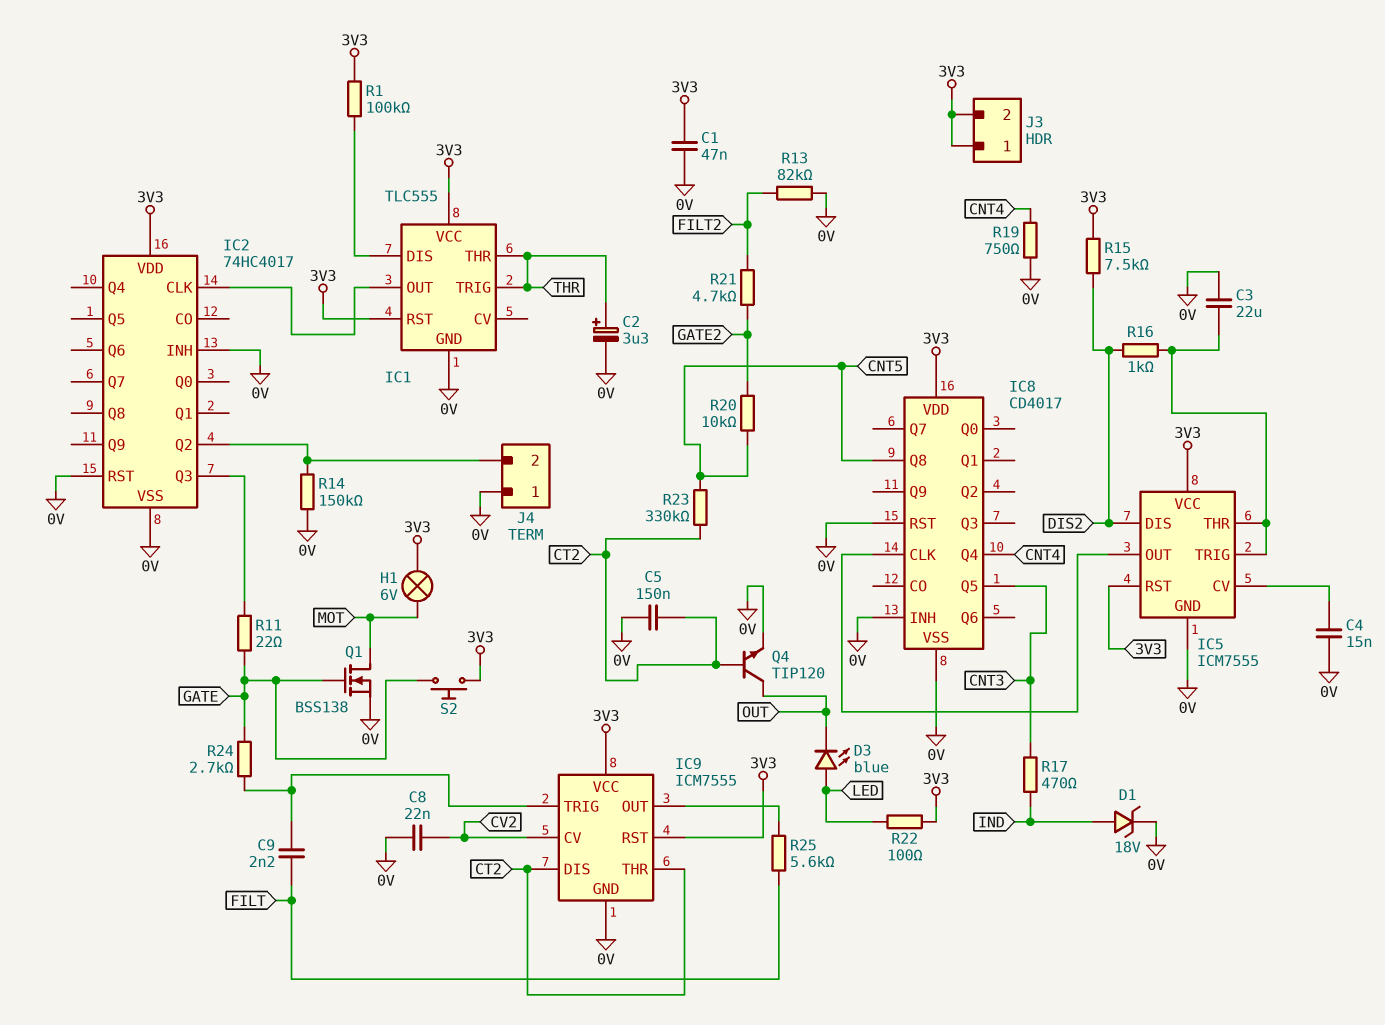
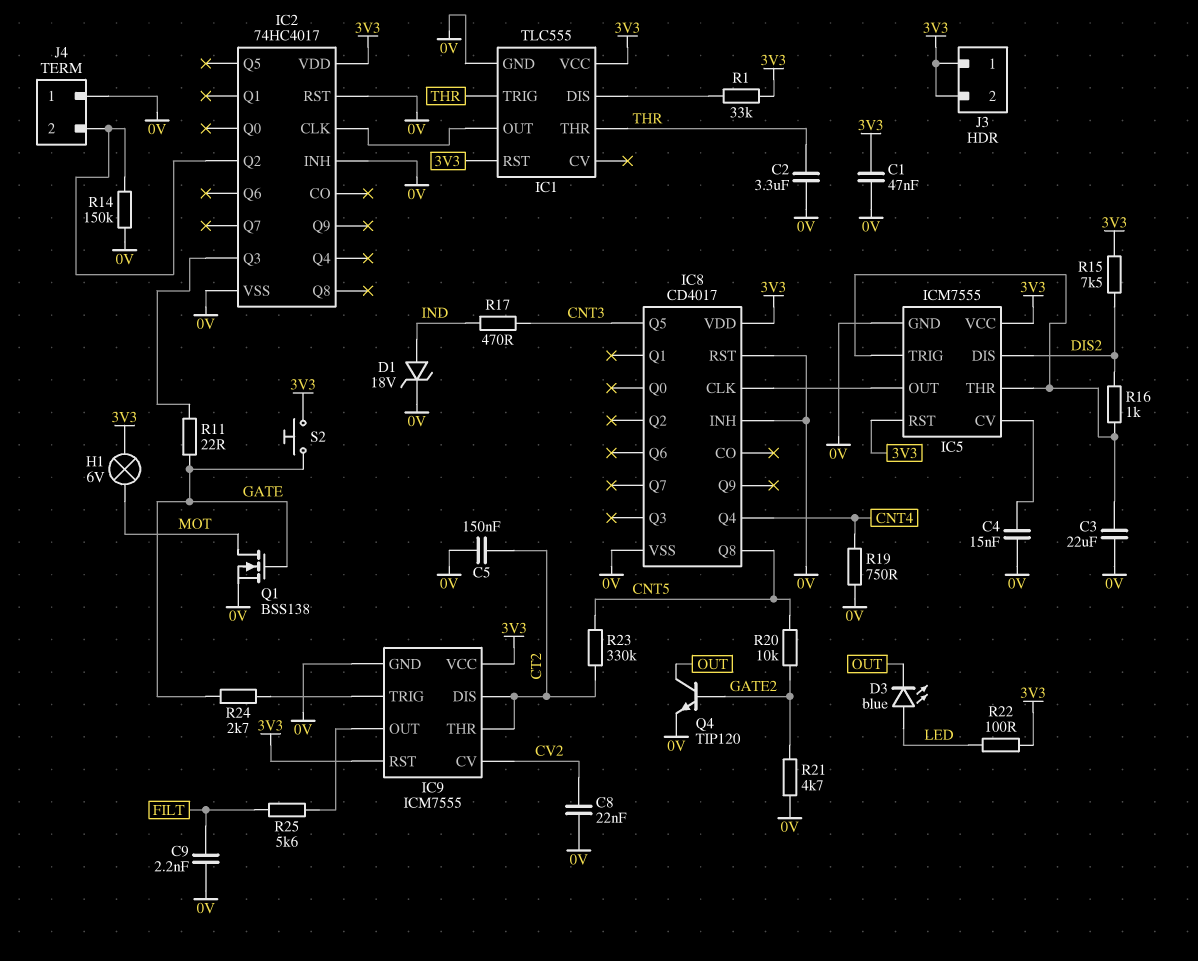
C2: 3.3uF (plus THR, minus 0V) -> 3.3uF (0V, THR)
C9: 2.2nF (FILT, IC9/TRIG) -> 2.2nF (0V, FILT)
Q4: NPN TIP120 (B CT2, C OUT, E 0V) -> NPN TIP120 (B GATE2, C OUT, E 0V)
R1: 100k (3V3, IC1/DIS) -> 33k (3V3, IC1/DIS)
R13: 82k (0V, FILT2) -> none
R21: 4.7k (FILT2, GATE2) -> 4.7k (0V, GATE2)

